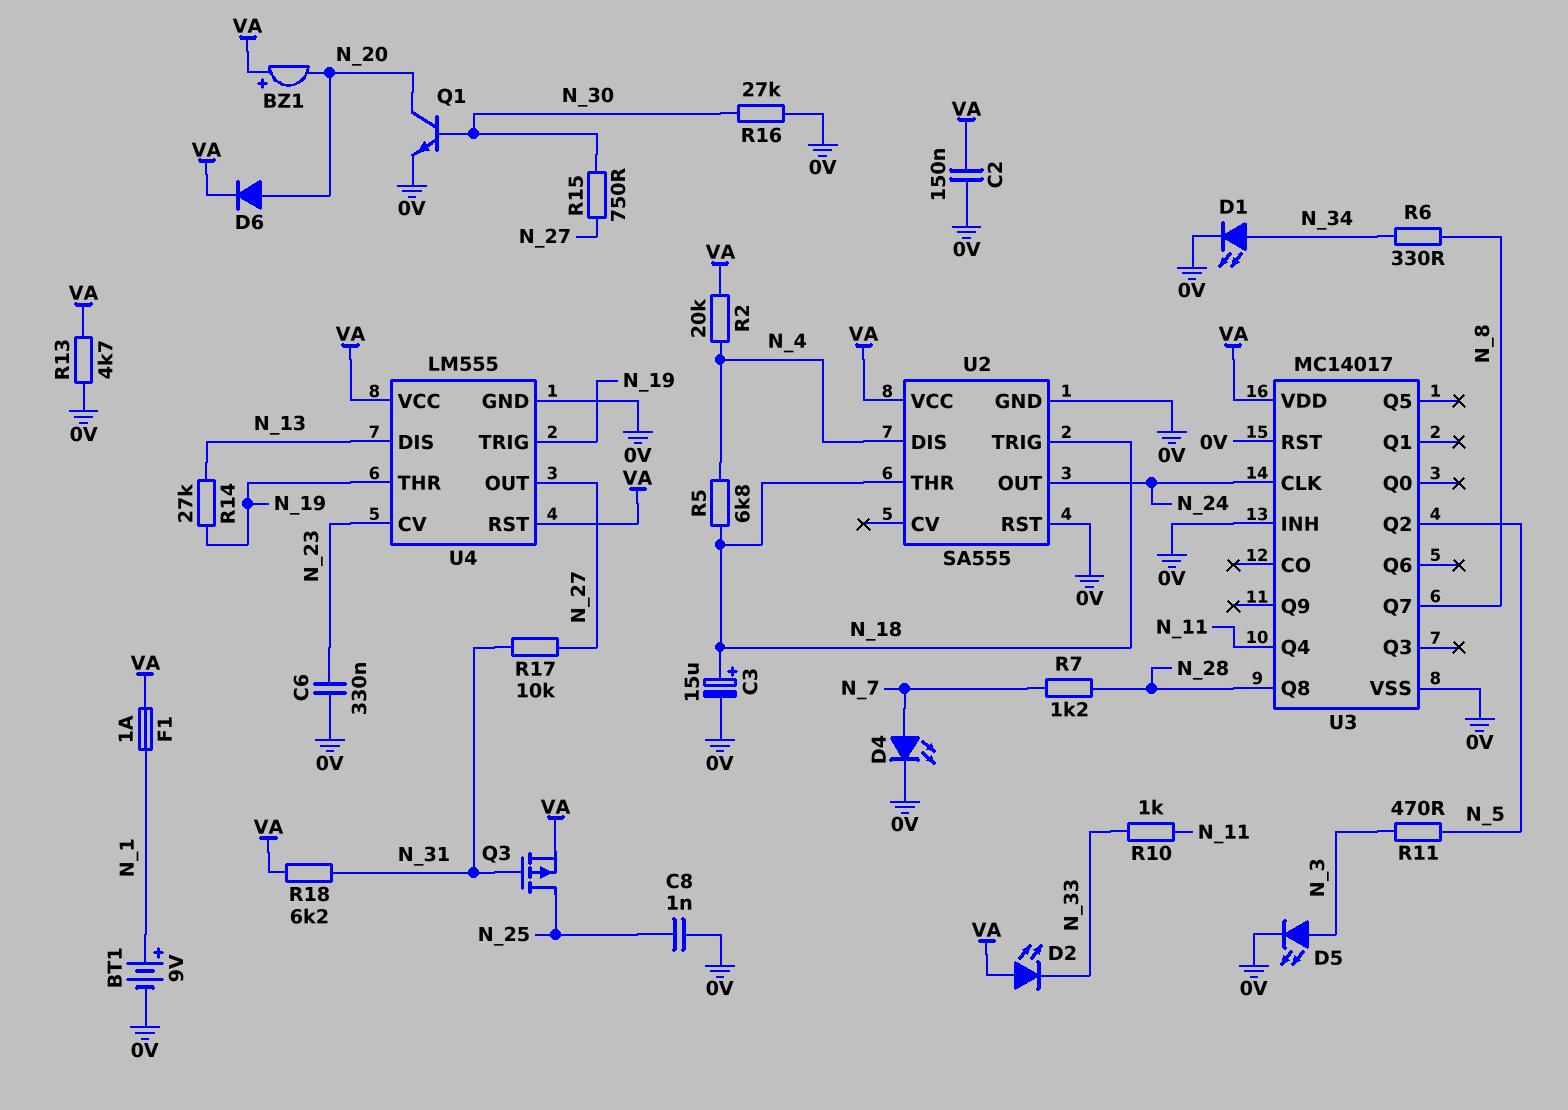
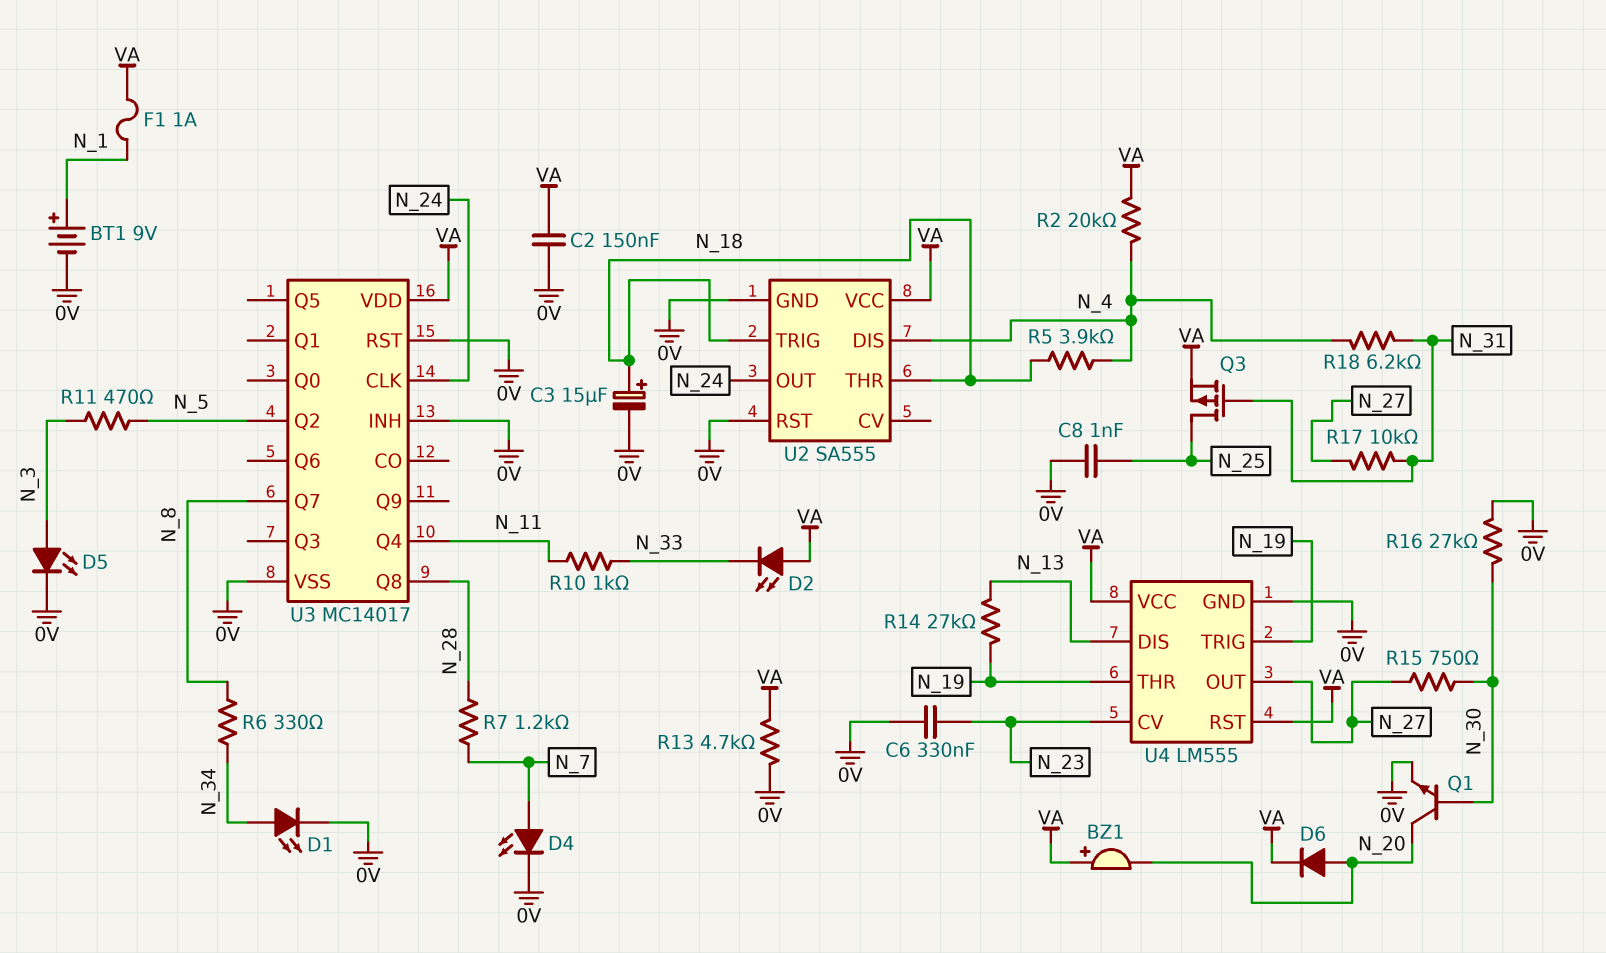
R5: 6.8k (N_4, N_18) -> 3.9k (N_4, N_18)
R18: 6.2k (N_31, VA) -> 6.2k (N_4, N_31)

